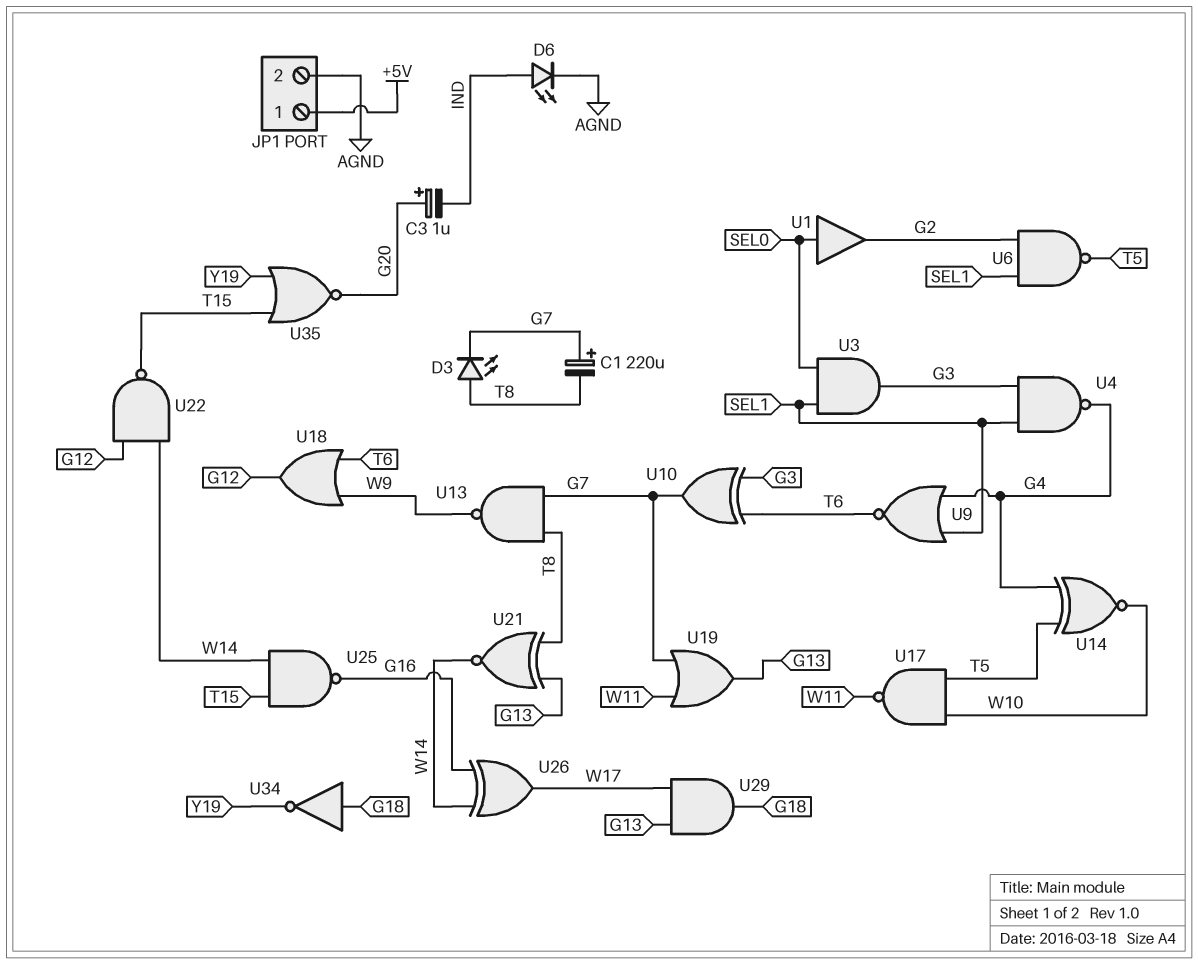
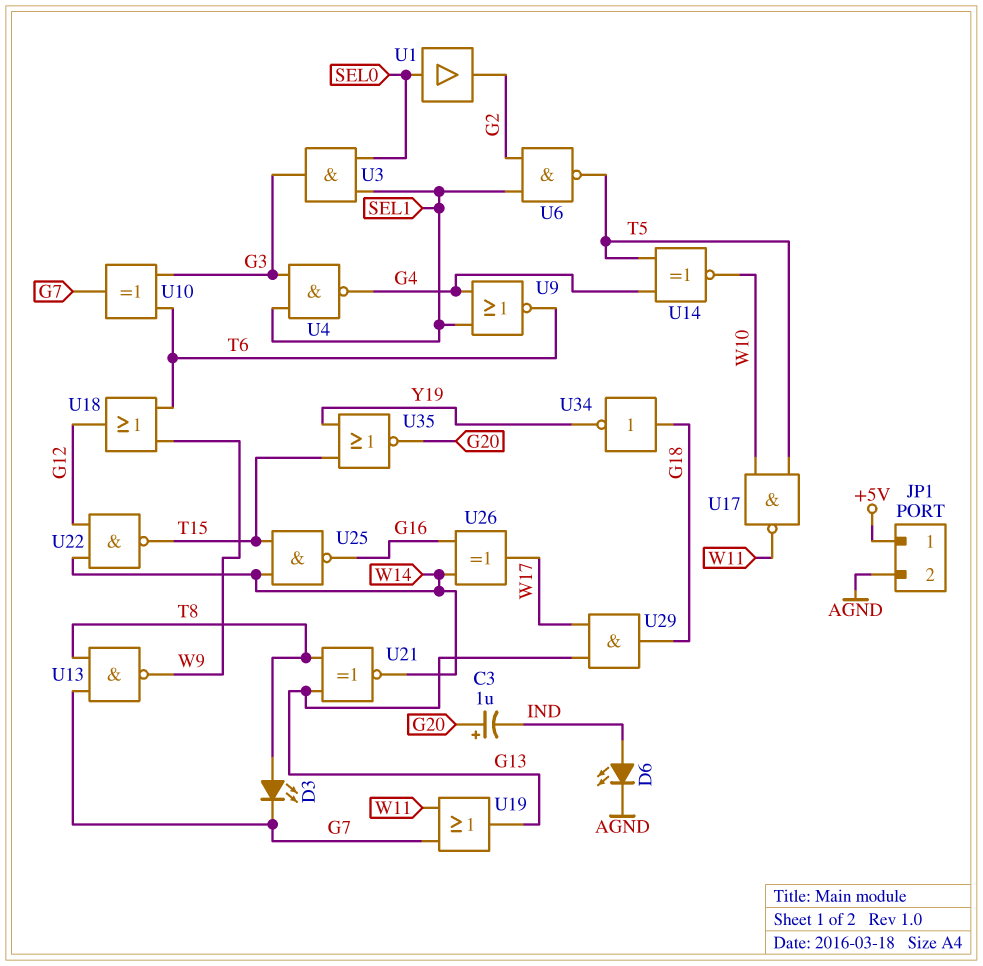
C1: 220uF (plus G7, minus T8) -> none

